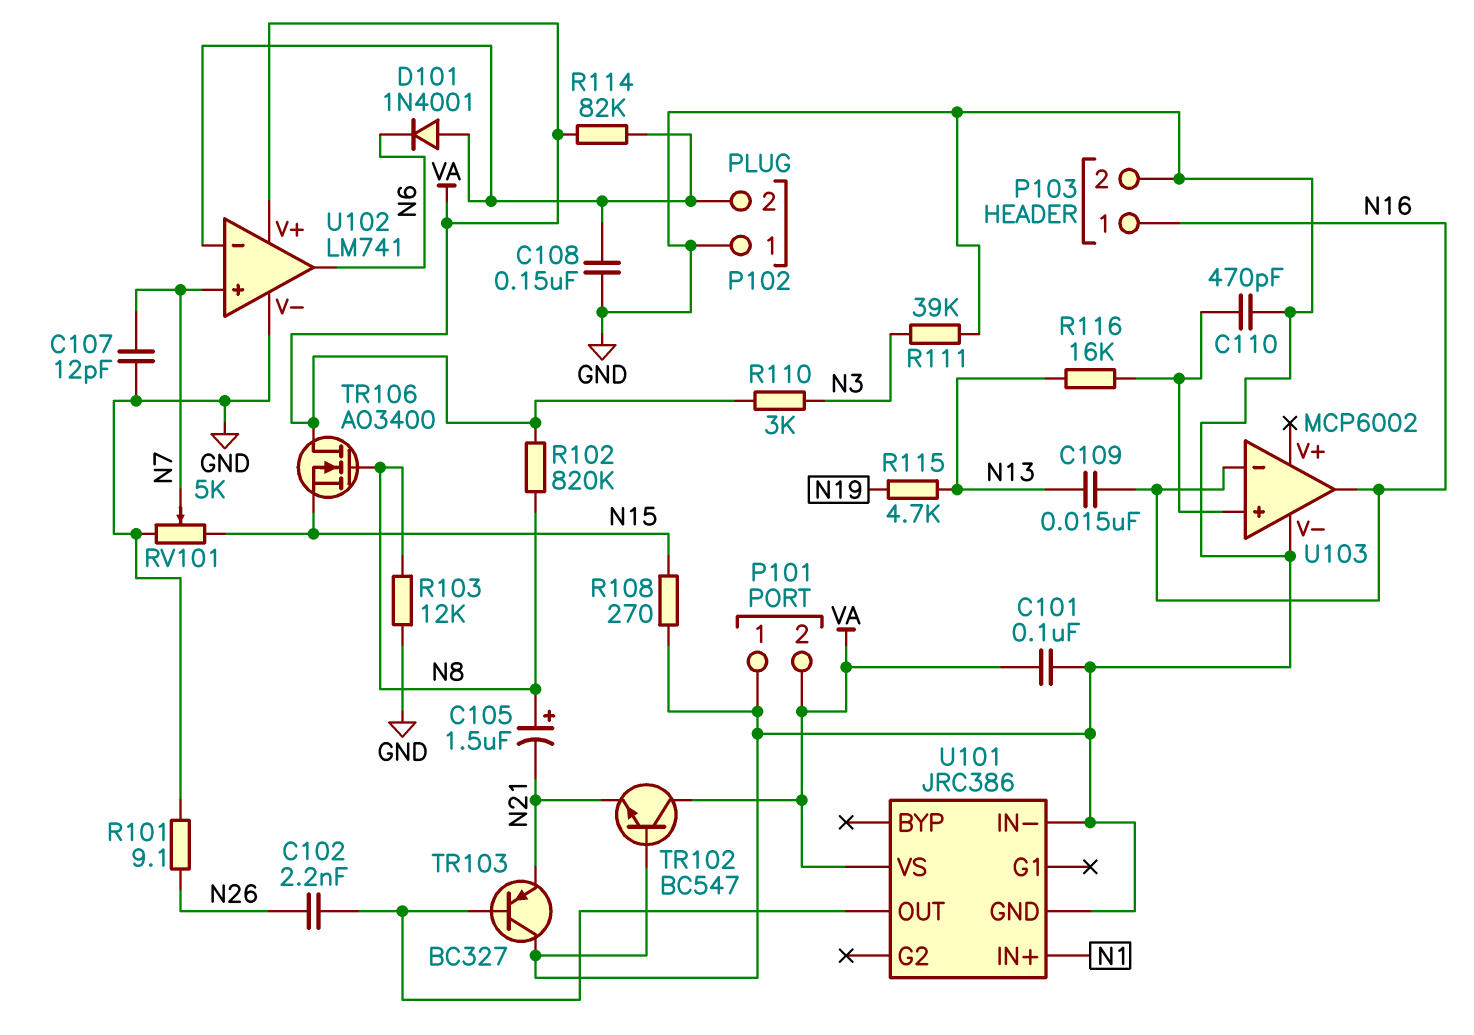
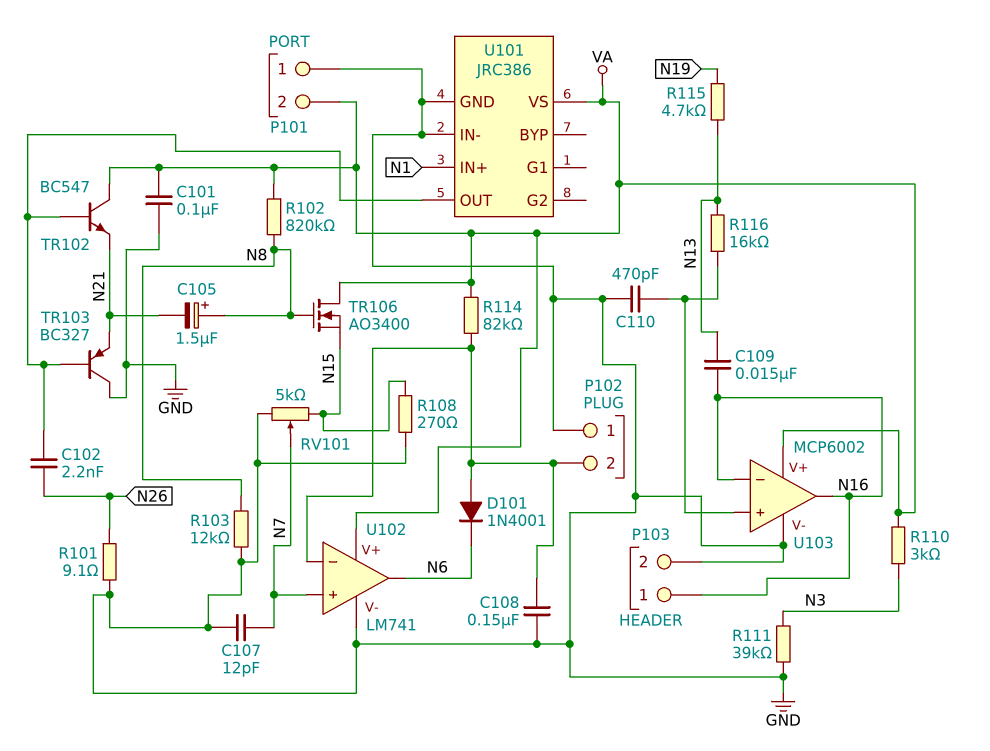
TR102: NPN BC547 (B GND, C VA, E N21) -> NPN BC547 (B U101/OUT, C VA, E N21)
U103 pin V+: none -> VA

